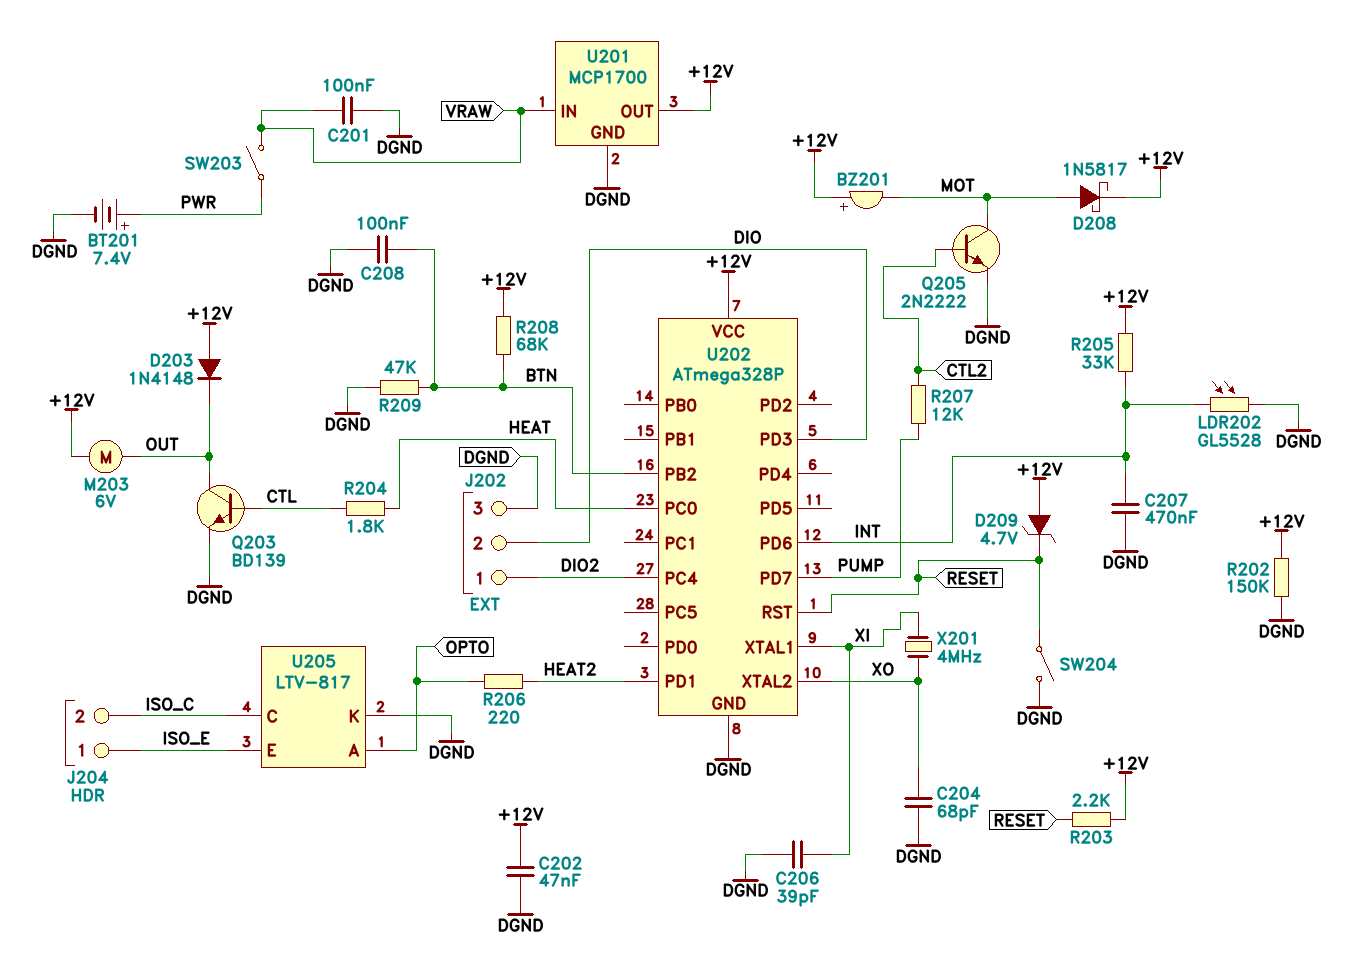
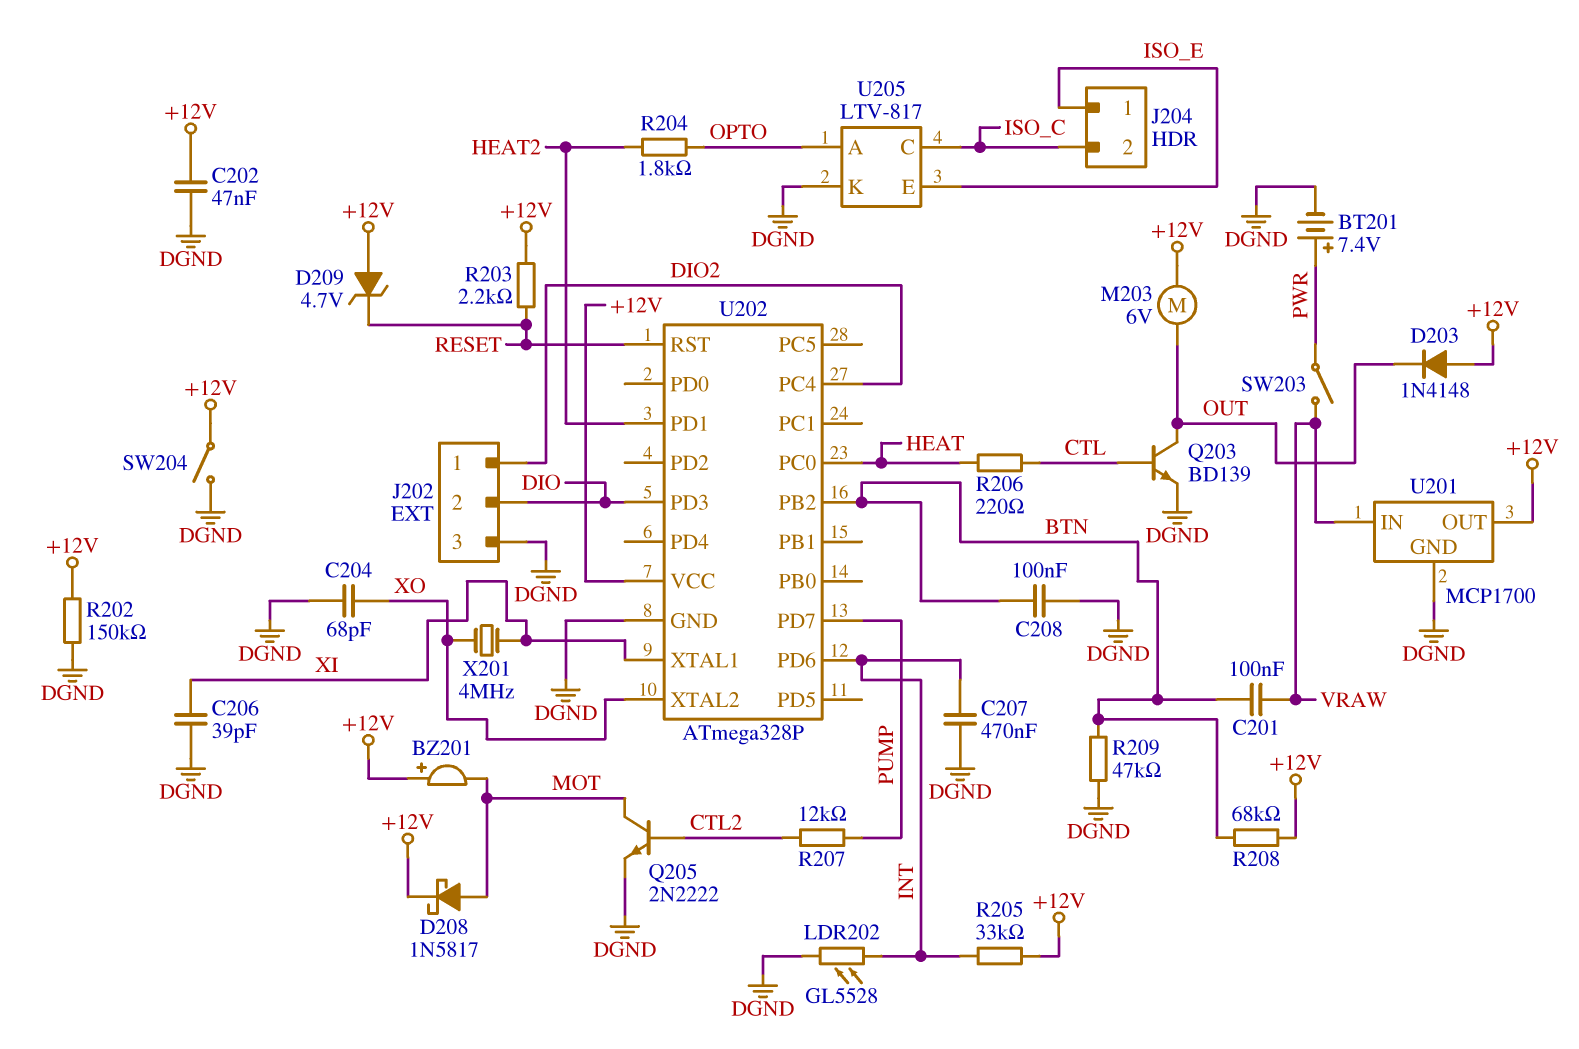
C201: 100nF (DGND, VRAW) -> 100nF (BTN, VRAW)
R204: 1.8k (CTL, HEAT) -> 1.8k (HEAT2, OPTO)
R206: 220 (HEAT2, OPTO) -> 220 (CTL, HEAT)
SW204: switch (DGND, RESET) -> switch (+12V, DGND)

